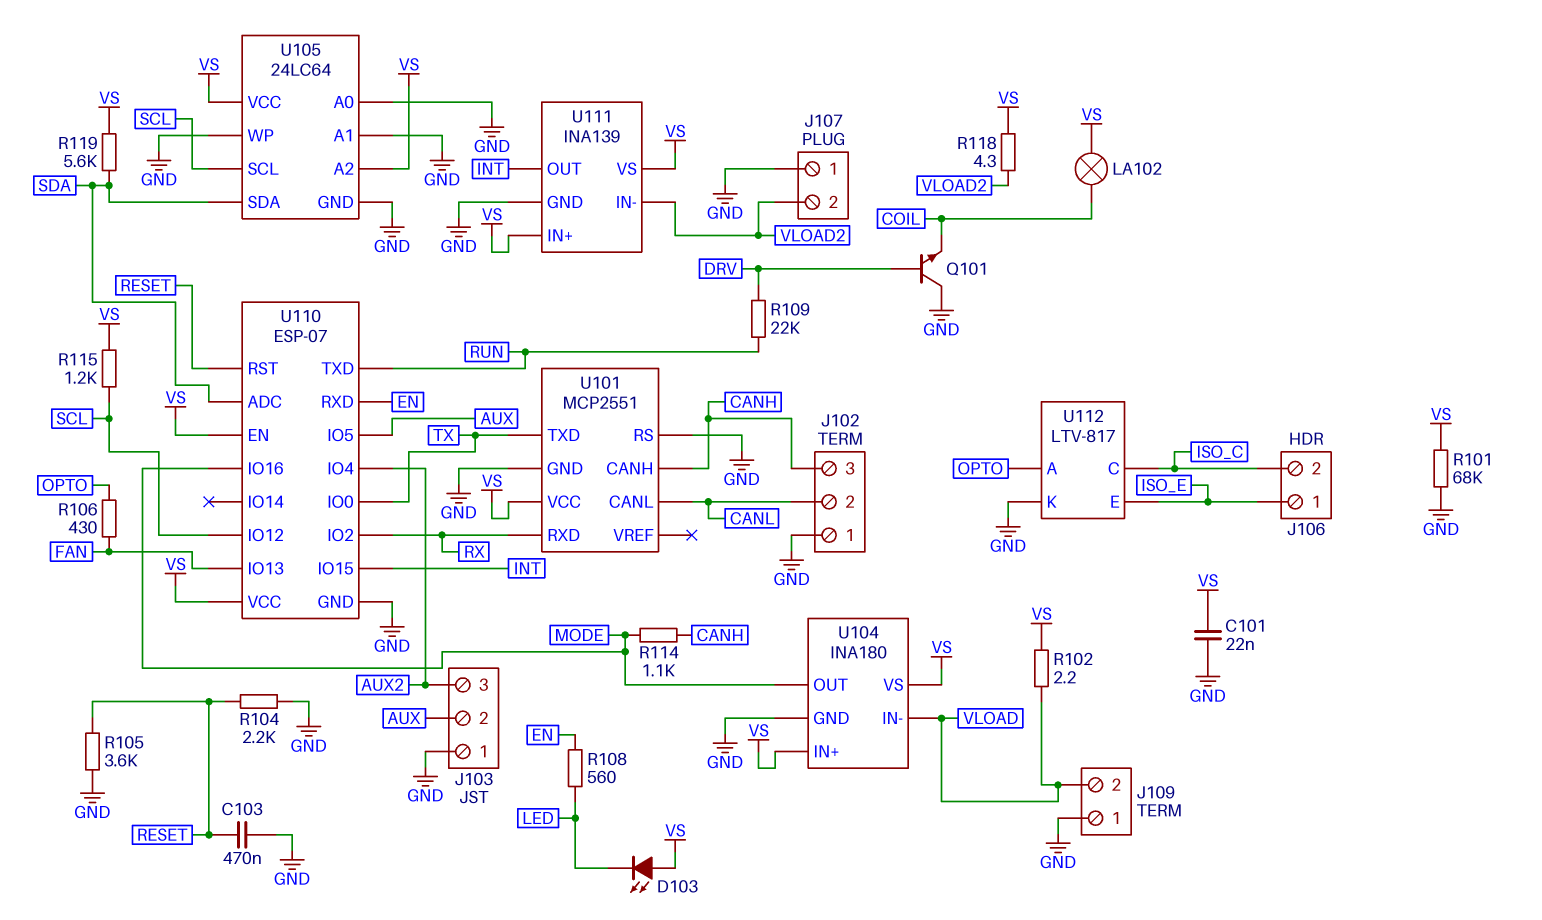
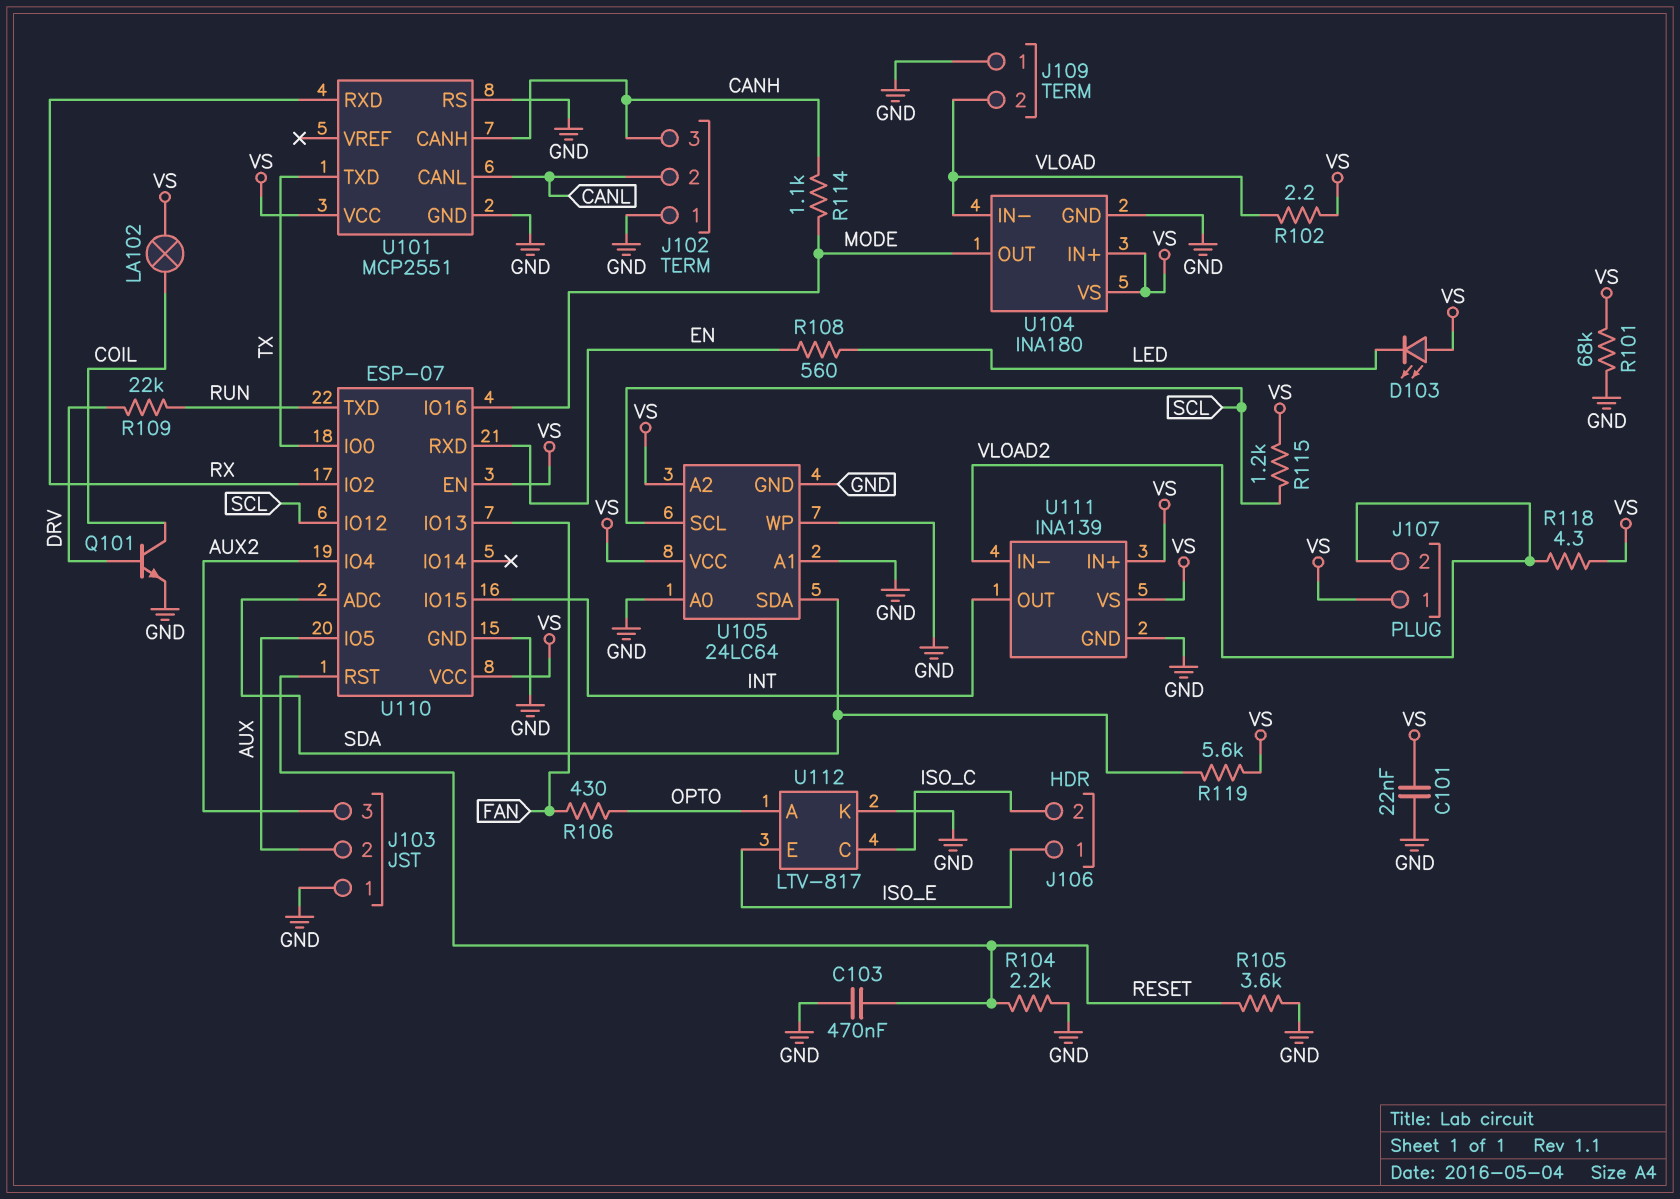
J107 pin 1: GND -> VS
Q101: NPN (B DRV, C GND, E COIL) -> NPN (B DRV, C COIL, E GND)

